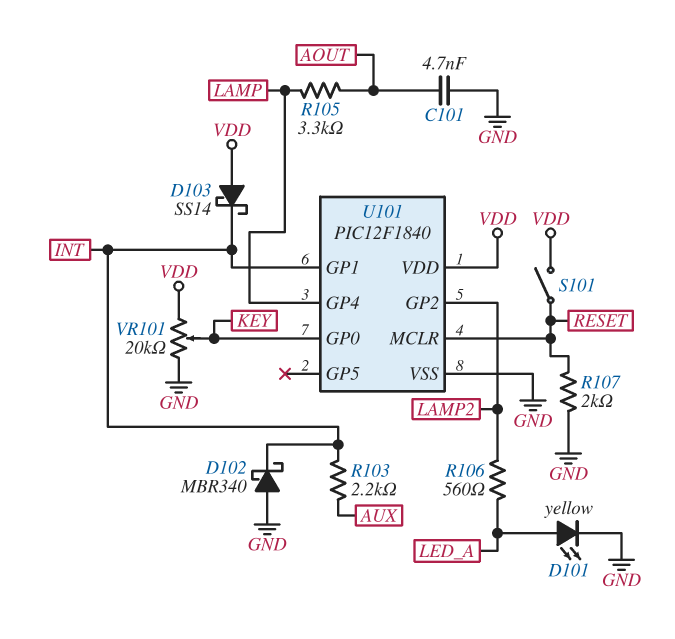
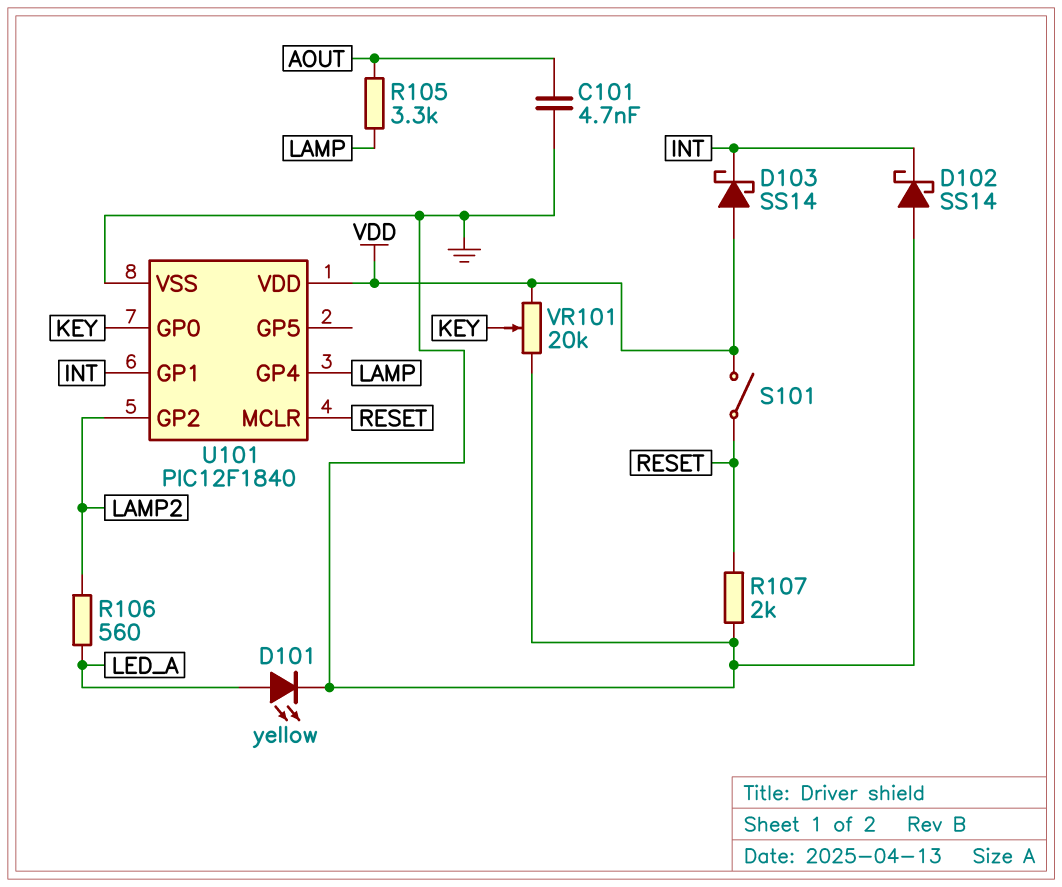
D102: schottky MBR340 (A GND, K INT) -> schottky SS14 (A GND, K INT)
R103: 2.2k (AUX, INT) -> none

